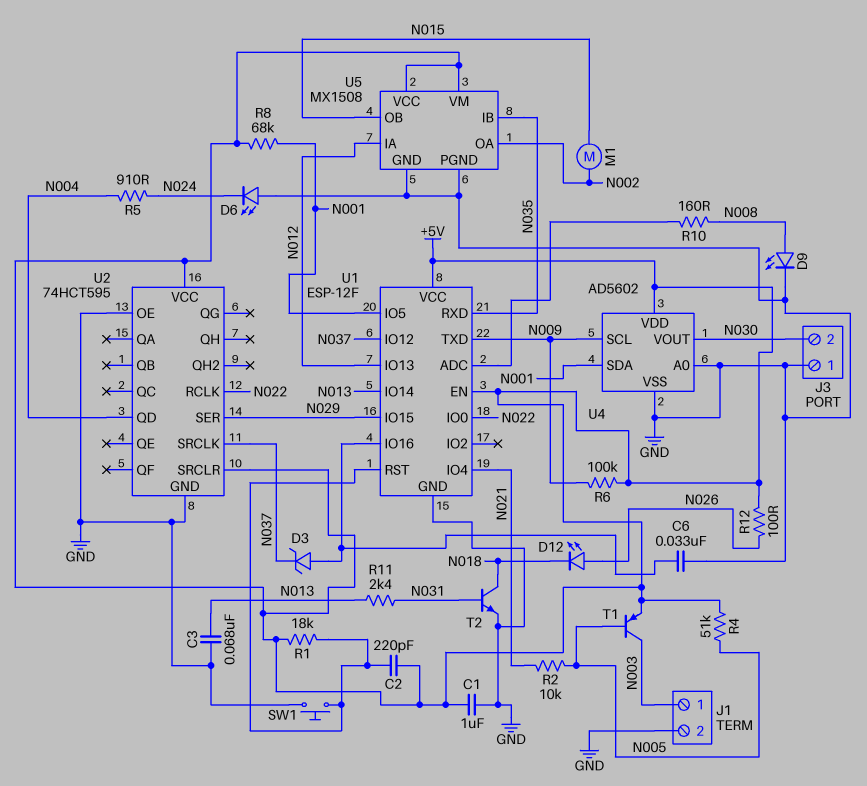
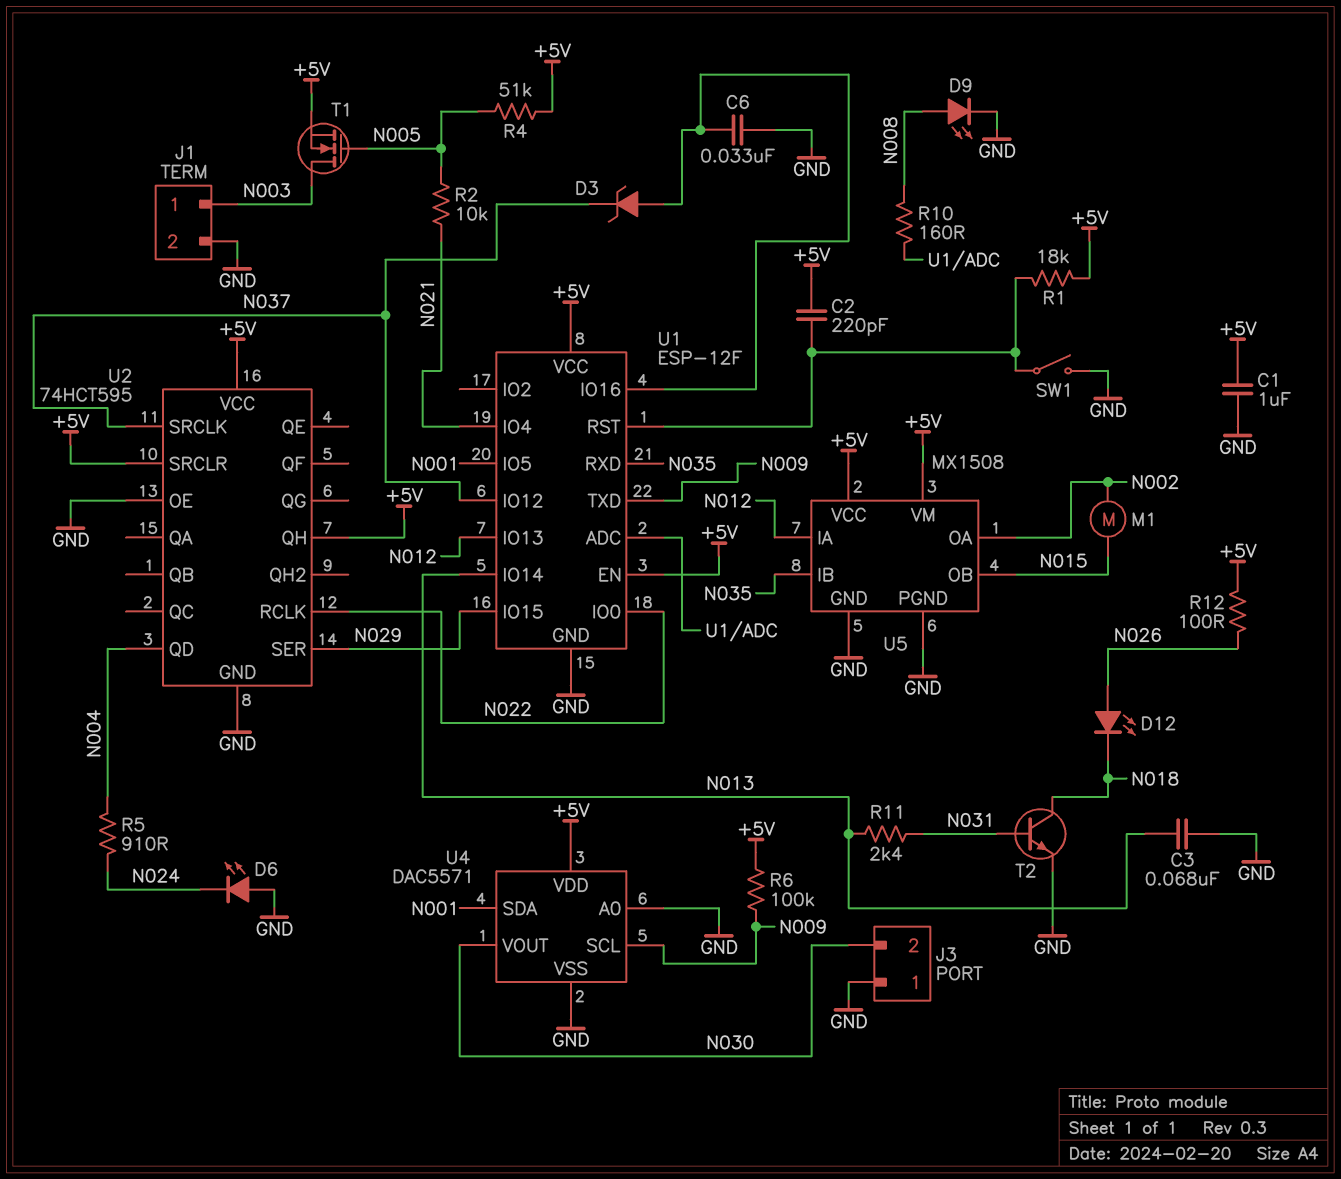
R8: 68k (+5V, N001) -> none
SW1: button (GND, U1/RST) -> switch (GND, U1/RST)
T1: PNP (B N005, C N003, E +5V) -> NMOS (G N005, D N003, S +5V)
U2 pin QH: none -> +5V
U4: AD5602 -> DAC5571

